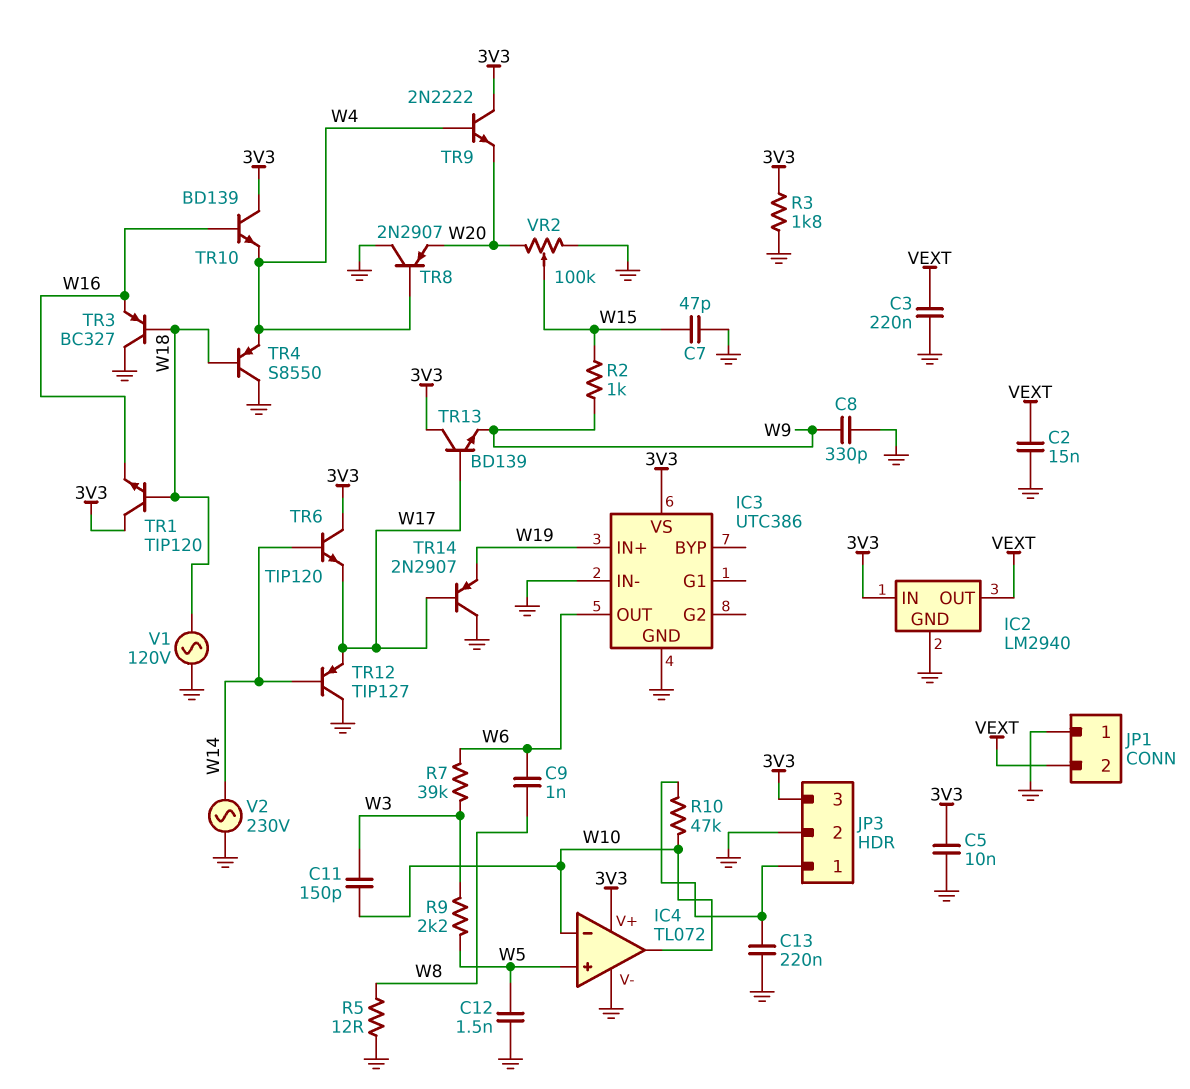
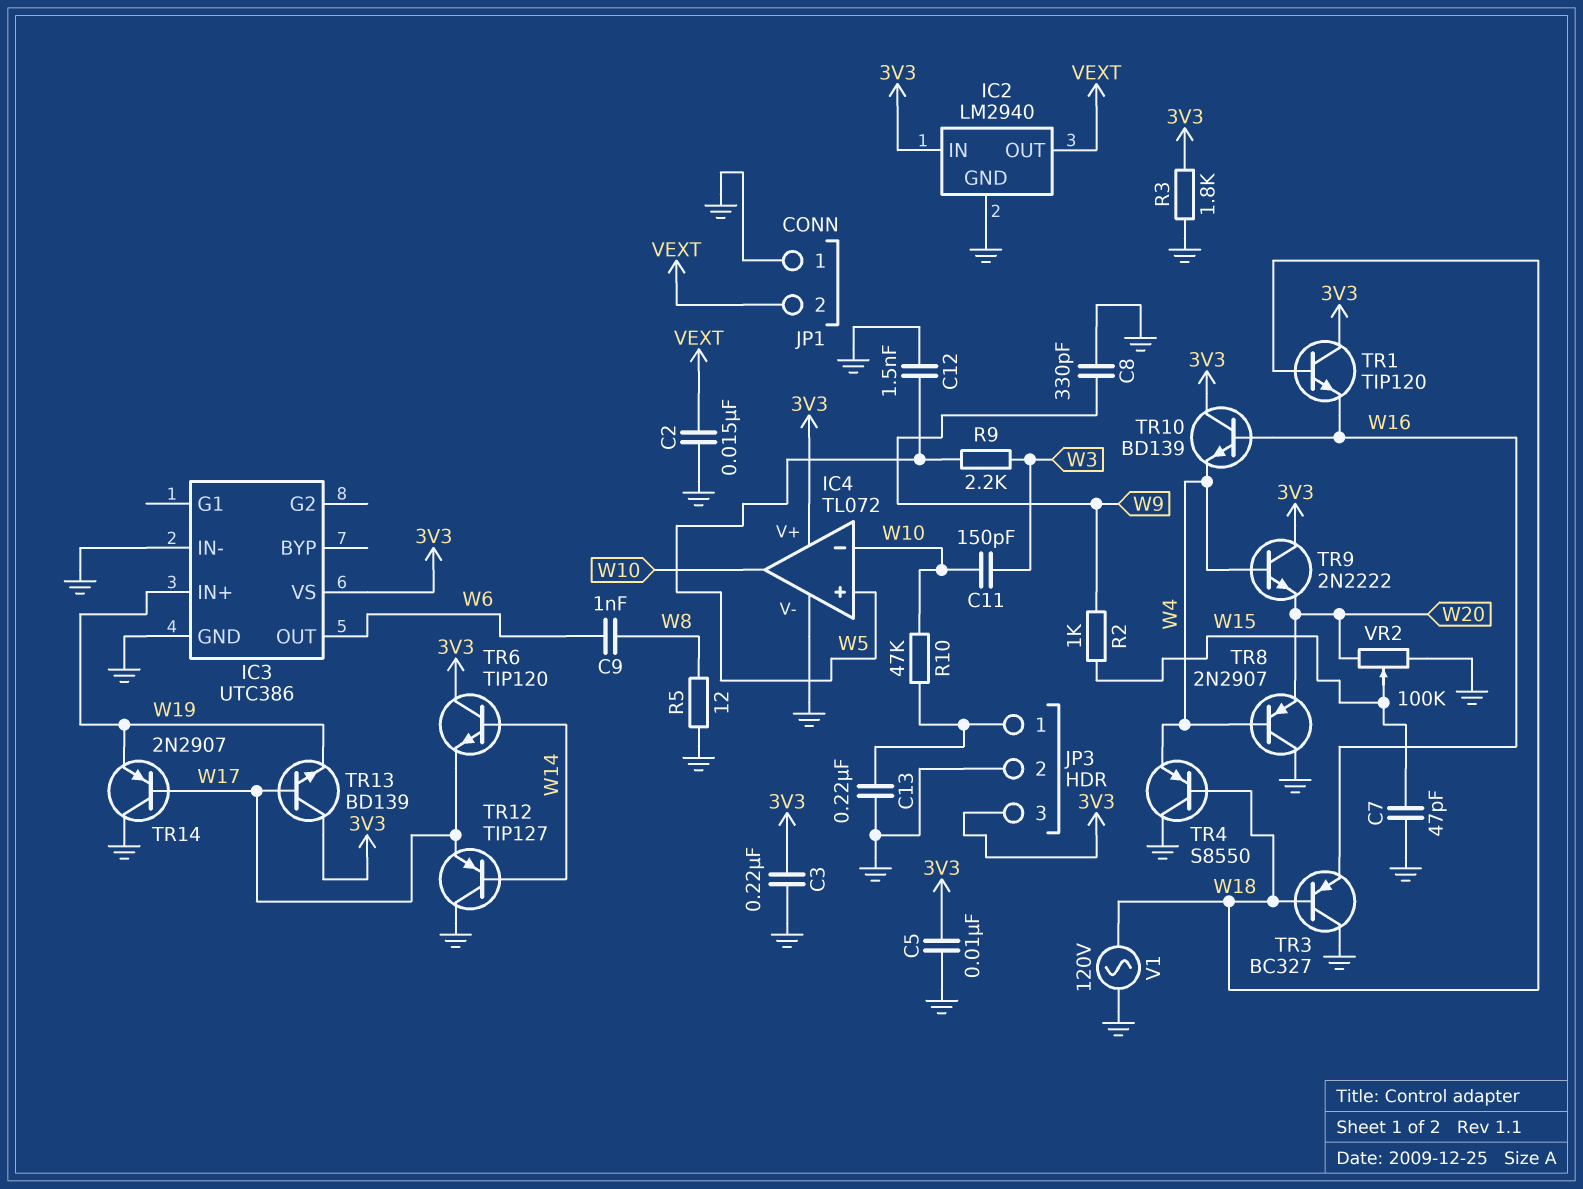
C3: 220nF (GND, VEXT) -> 220nF (3V3, GND)
R7: 39k (W3, W6) -> none
TR13: NPN BD139 (B W17, C 3V3, E W9) -> NPN BD139 (B W17, C 3V3, E W19)
V2: AC 230V (GND, W14) -> none

